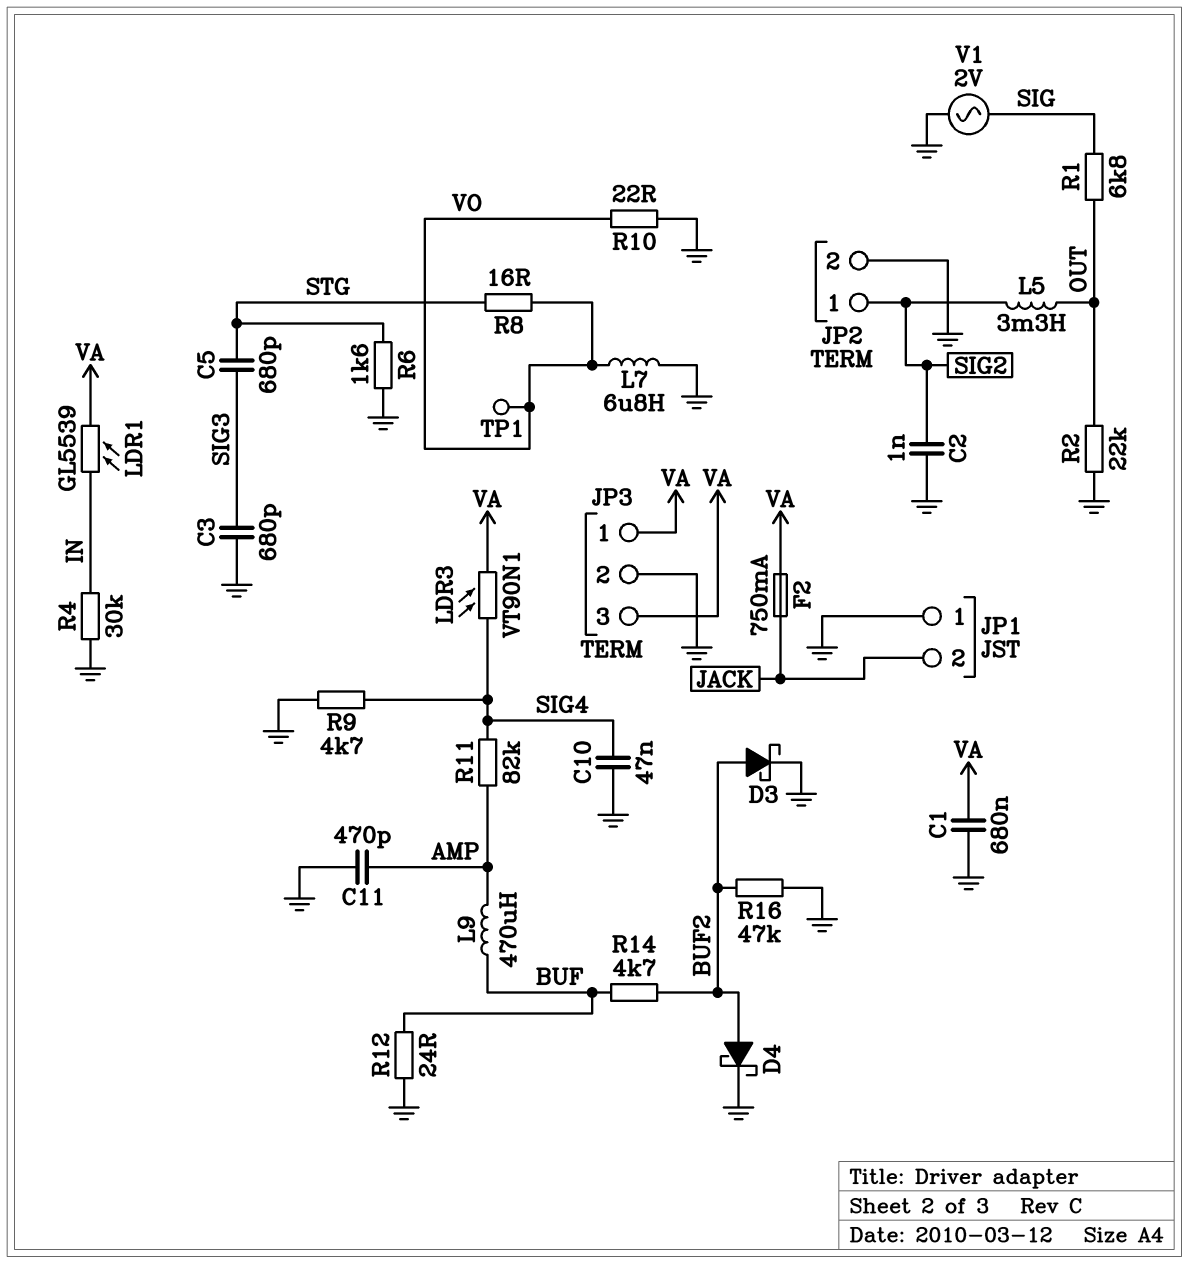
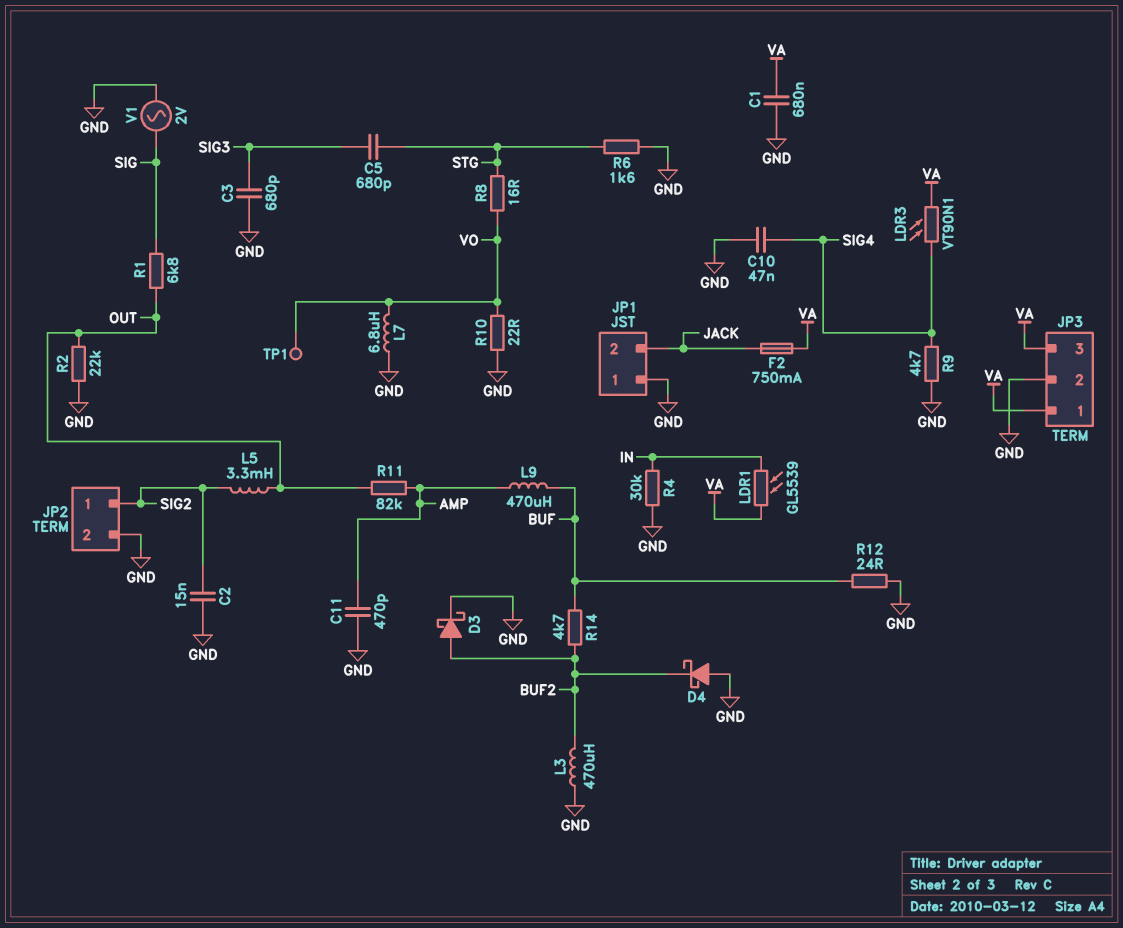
C2: 1nF (GND, SIG2) -> 15nF (GND, SIG2)
D4: schottky (A BUF2, K GND) -> schottky (A GND, K BUF2)
L3: none -> 470uH (BUF2, GND)
R11: 82k (AMP, SIG4) -> 82k (AMP, OUT)
R16: 47k (BUF2, GND) -> none

